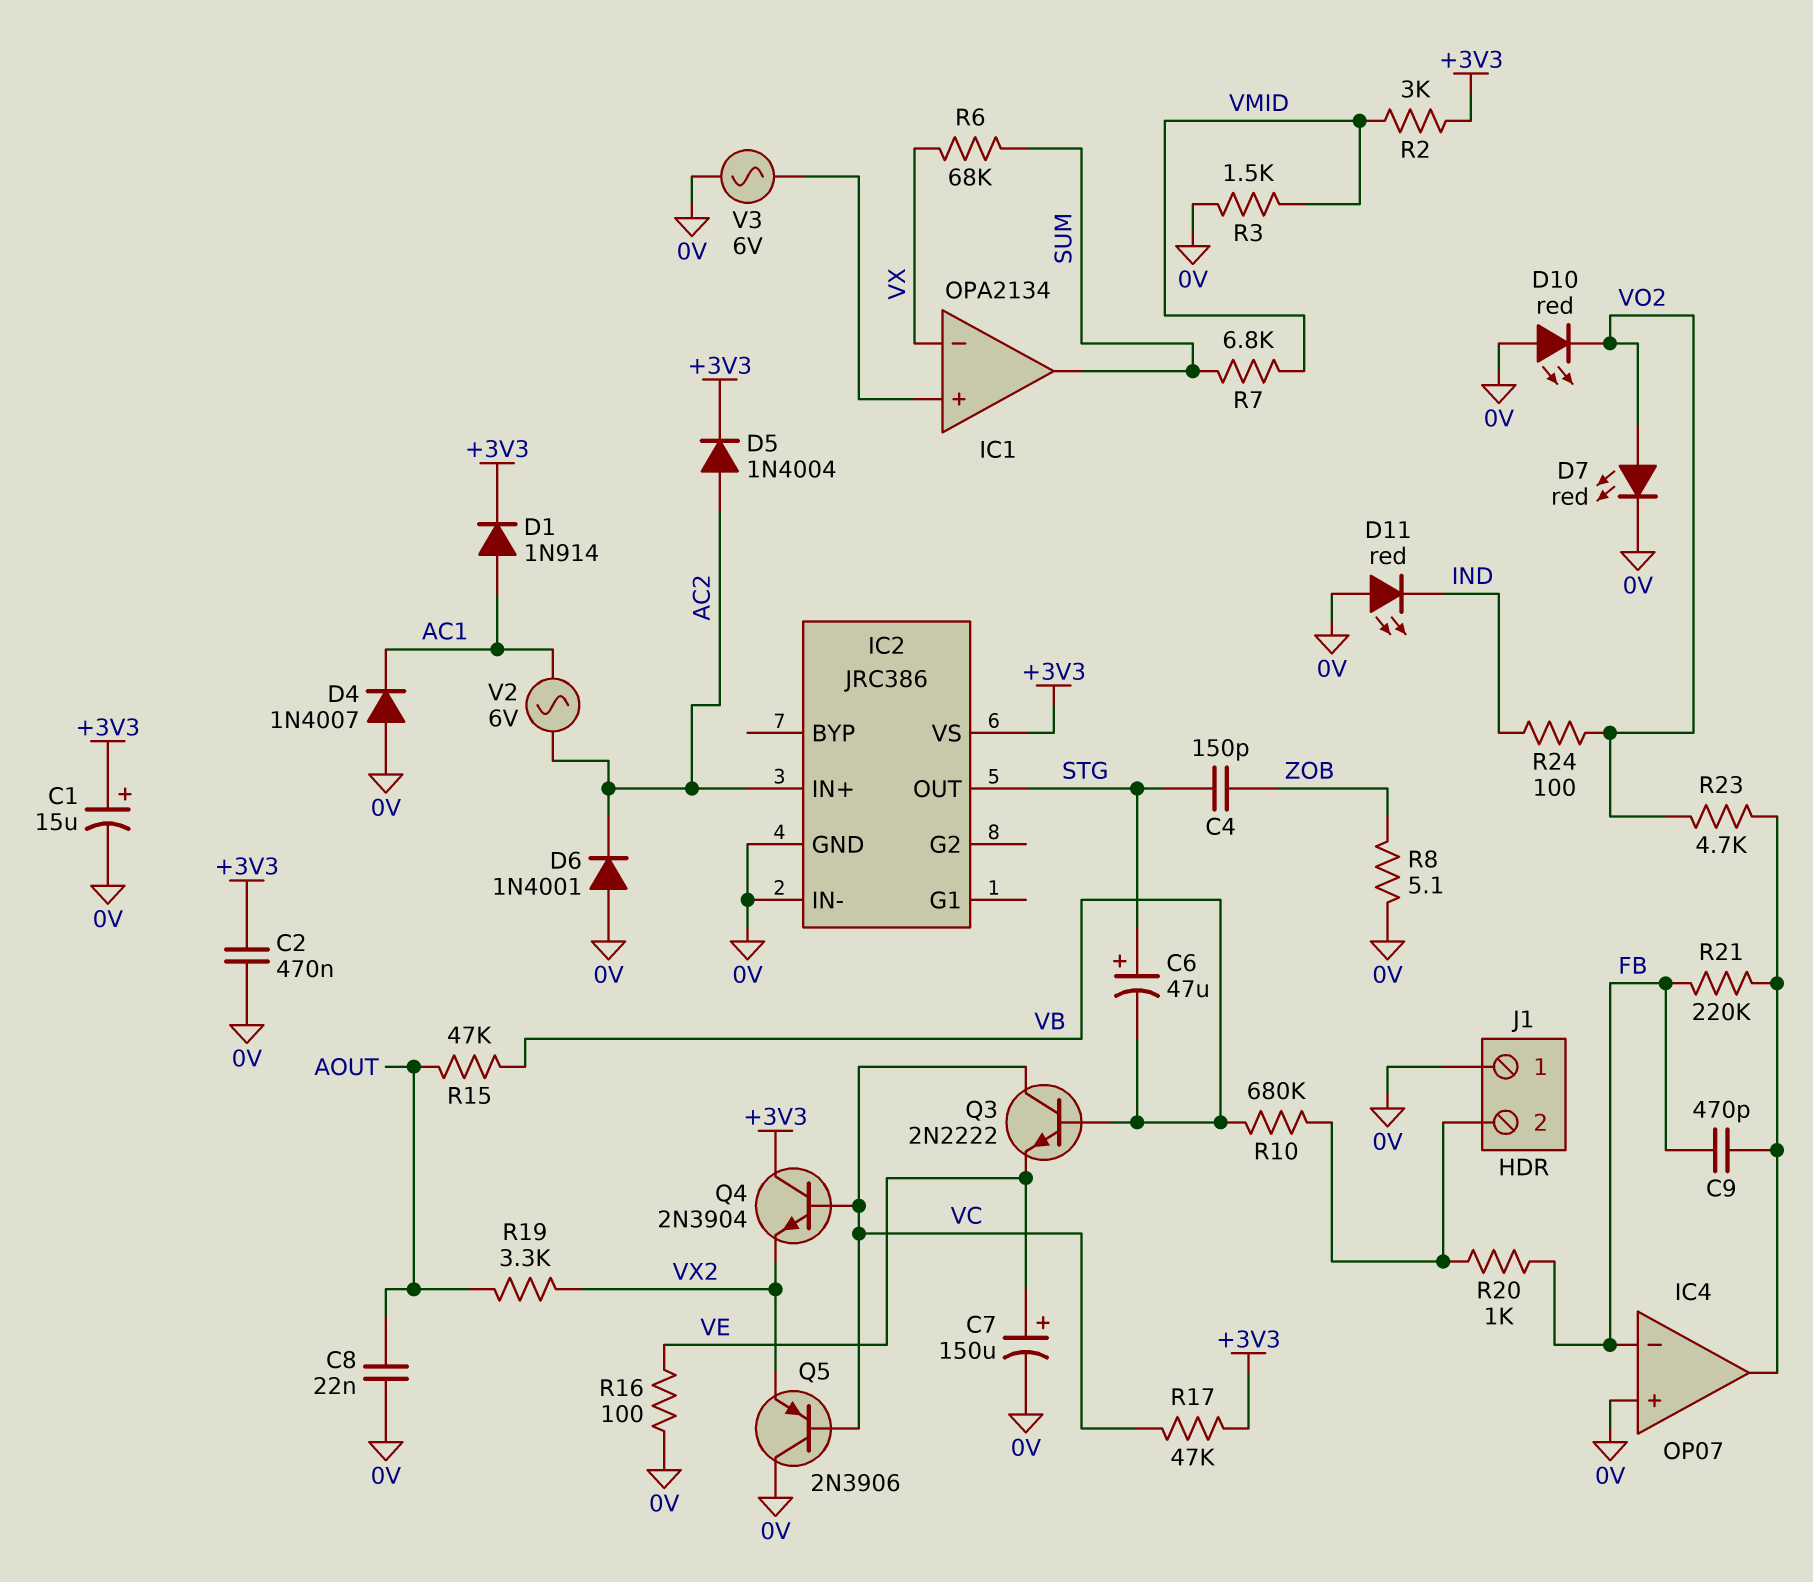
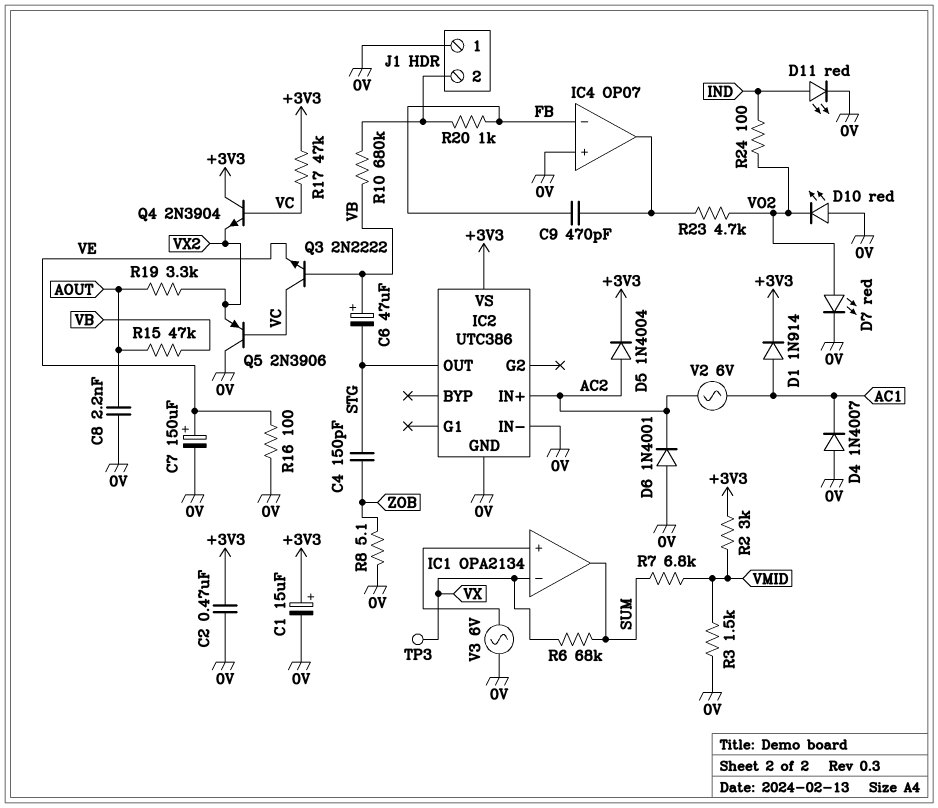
C6: 47uF (plus STG, minus VB) -> 47uF (plus VB, minus STG)
C8: 22nF (0V, AOUT) -> 2.2nF (0V, AOUT)
D11: LED red (A 0V, K IND) -> LED red (A IND, K 0V)
IC2: JRC386 -> UTC386
R21: 220k (FB, IC4/out) -> none
TP3: none -> test point (VX)

